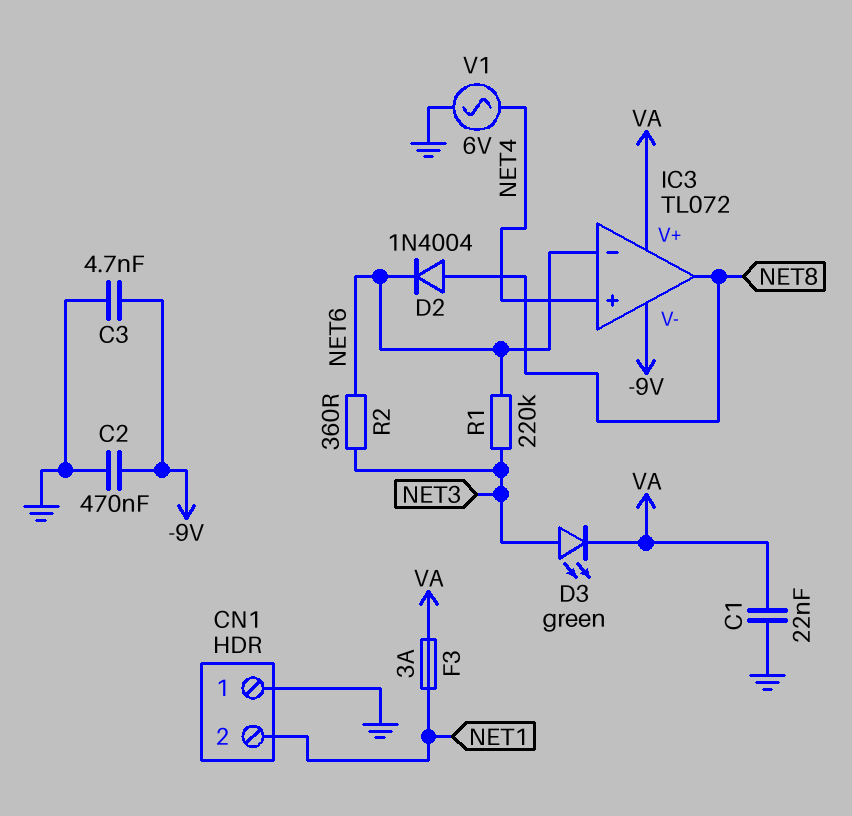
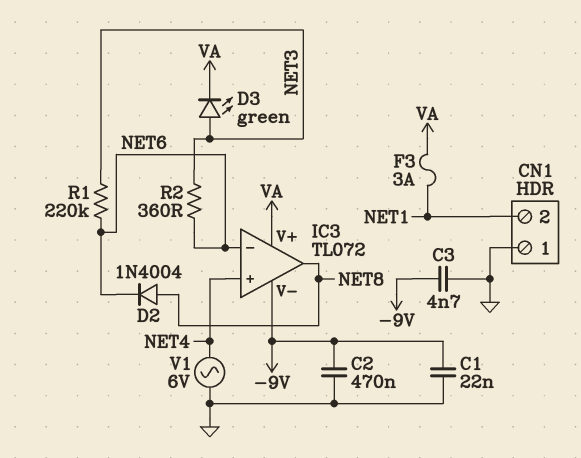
C1: 22nF (GND, VA) -> 22nF (-9V, GND)

